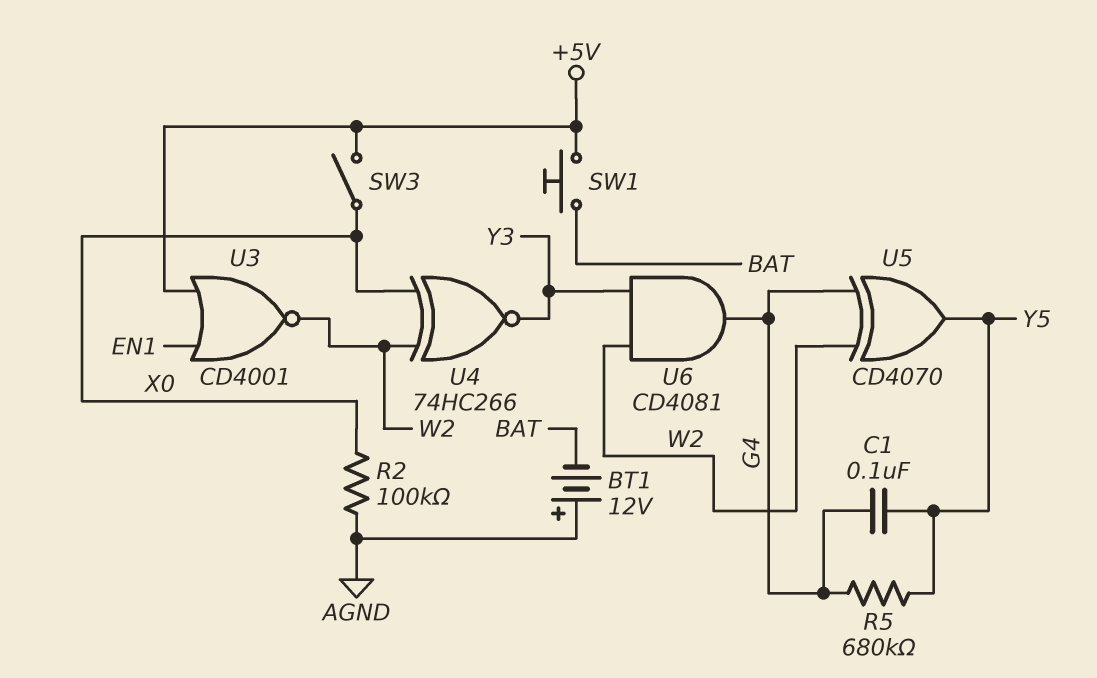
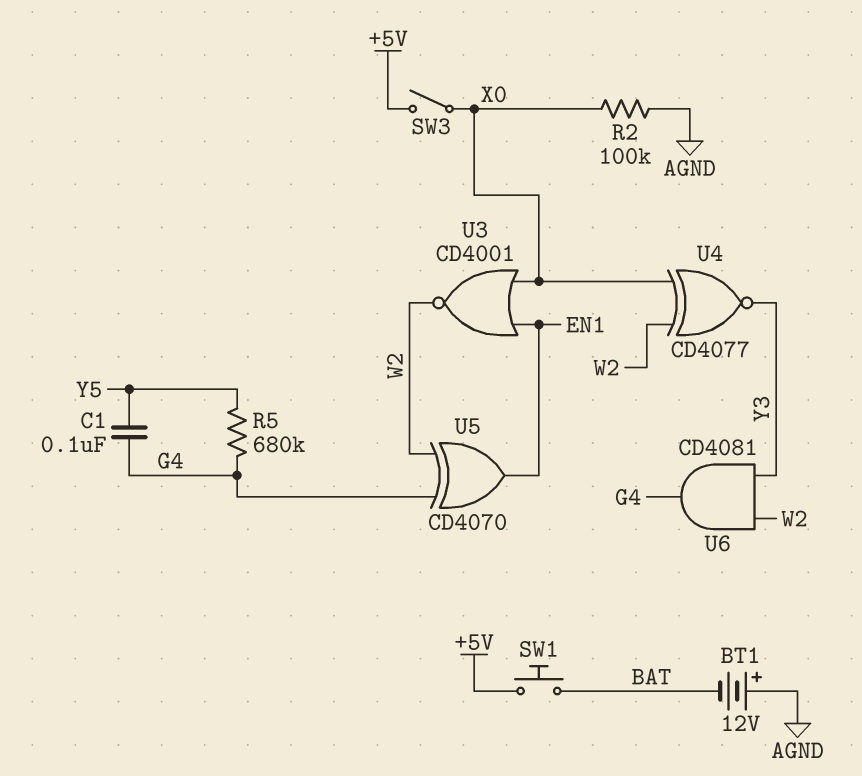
U3: NOR CD4001 (in +5V, in EN1, out W2) -> NOR CD4001 (in EN1, in X0, out W2)
U4: XNOR 74HC266 (in W2, in X0, out Y3) -> XNOR CD4077 (in W2, in X0, out Y3)
U5: XOR CD4070 (in G4, in W2, out Y5) -> XOR CD4070 (in G4, in W2, out EN1)

